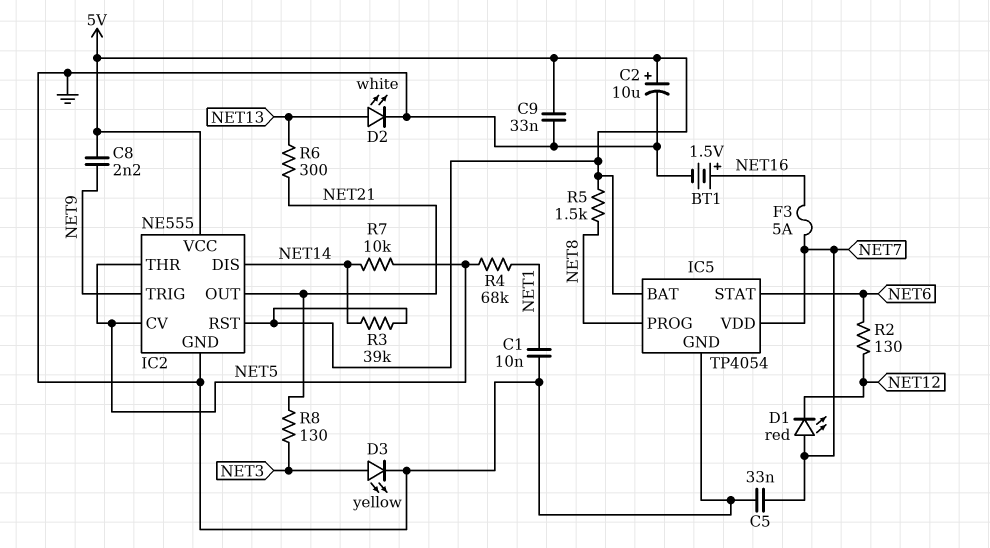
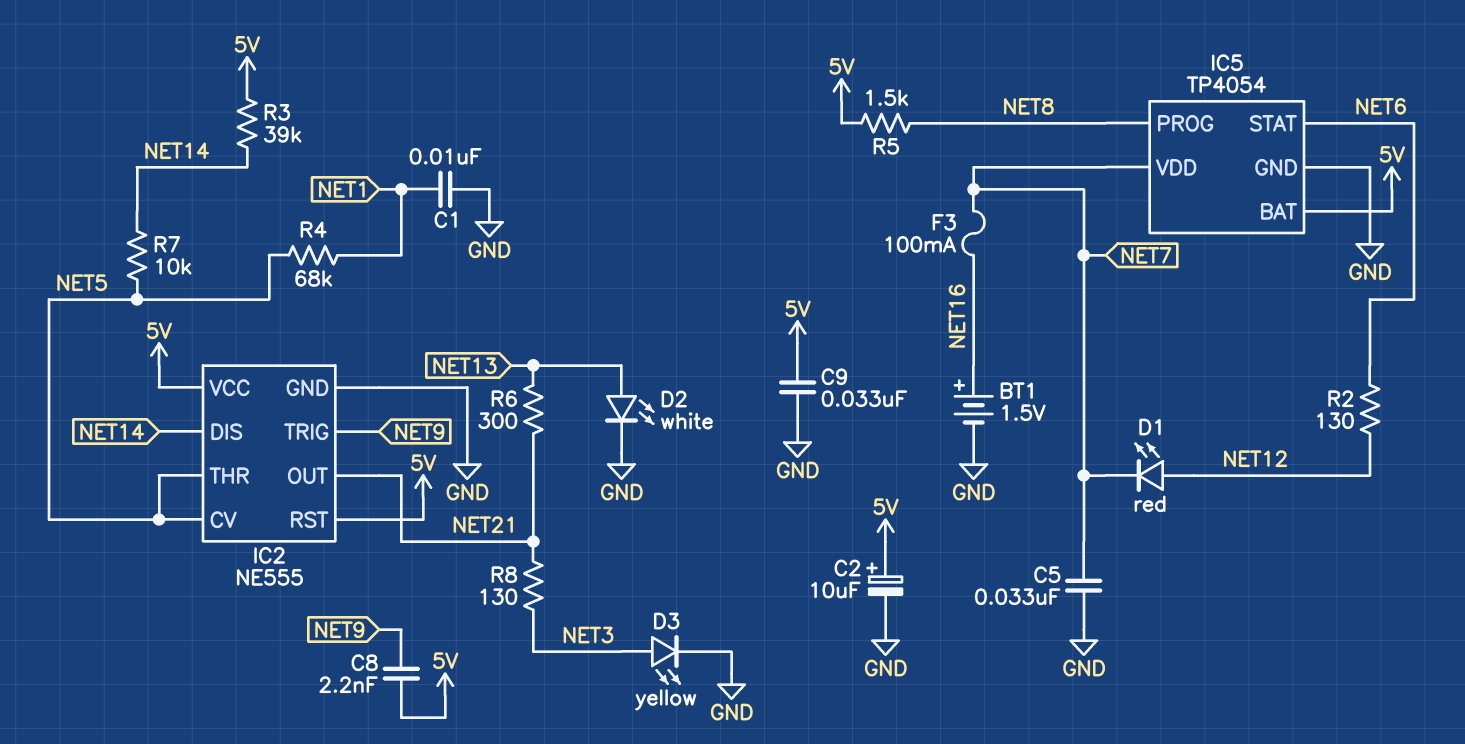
D1: LED red (A NET7, K NET12) -> LED red (A NET12, K NET7)
F3: 5A (NET7, NET16) -> 100mA (NET7, NET16)

